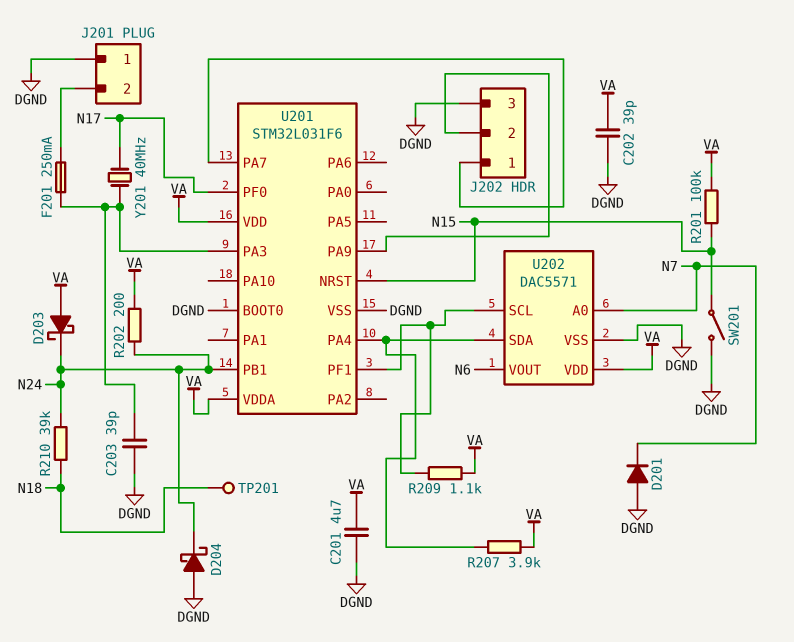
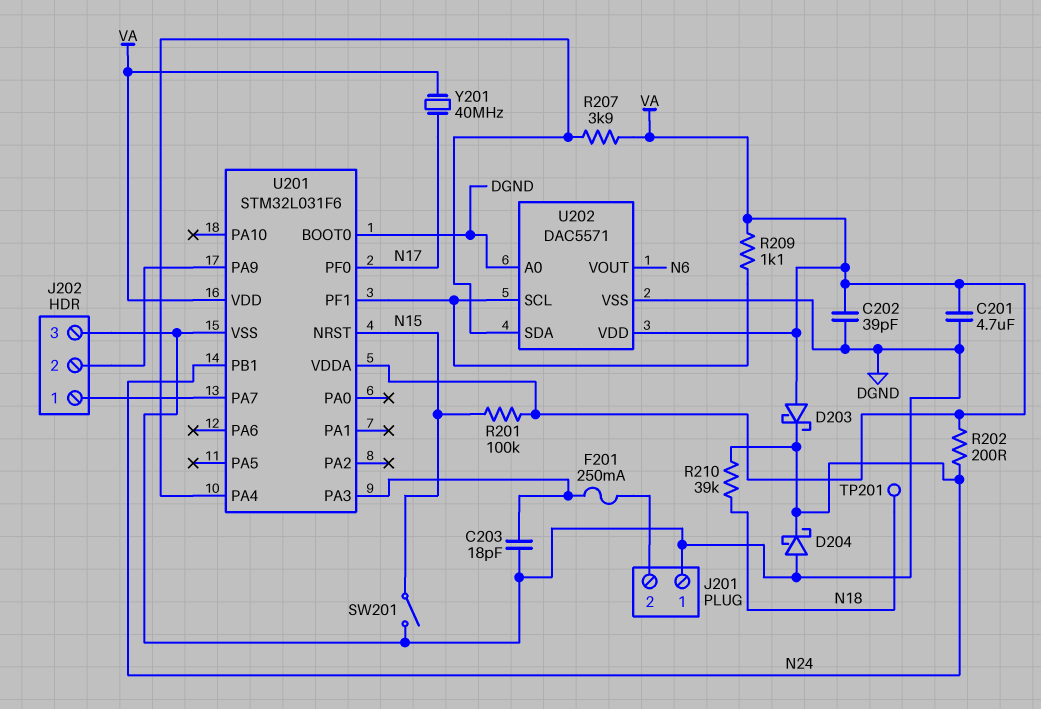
C203: 39pF (DGND, U201/PA3) -> 18pF (DGND, U201/PA3)
D201: diode (A DGND, K N7) -> none
U202 pin A0: N7 -> DGND
Y201: 40MHz (N17, U201/PA3) -> 40MHz (N17, VA)

